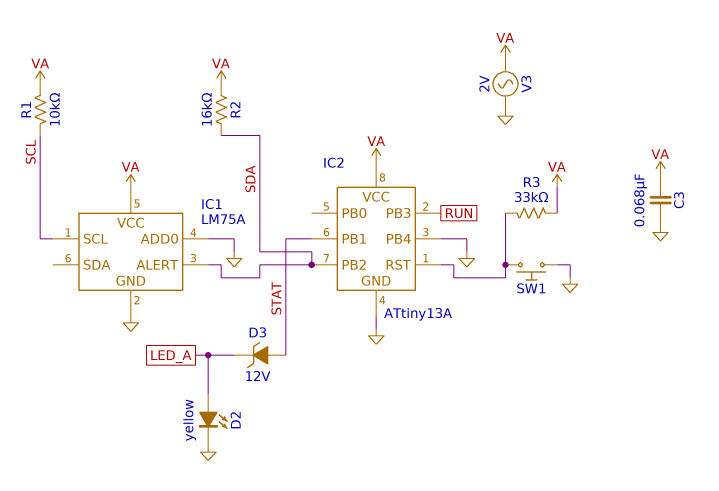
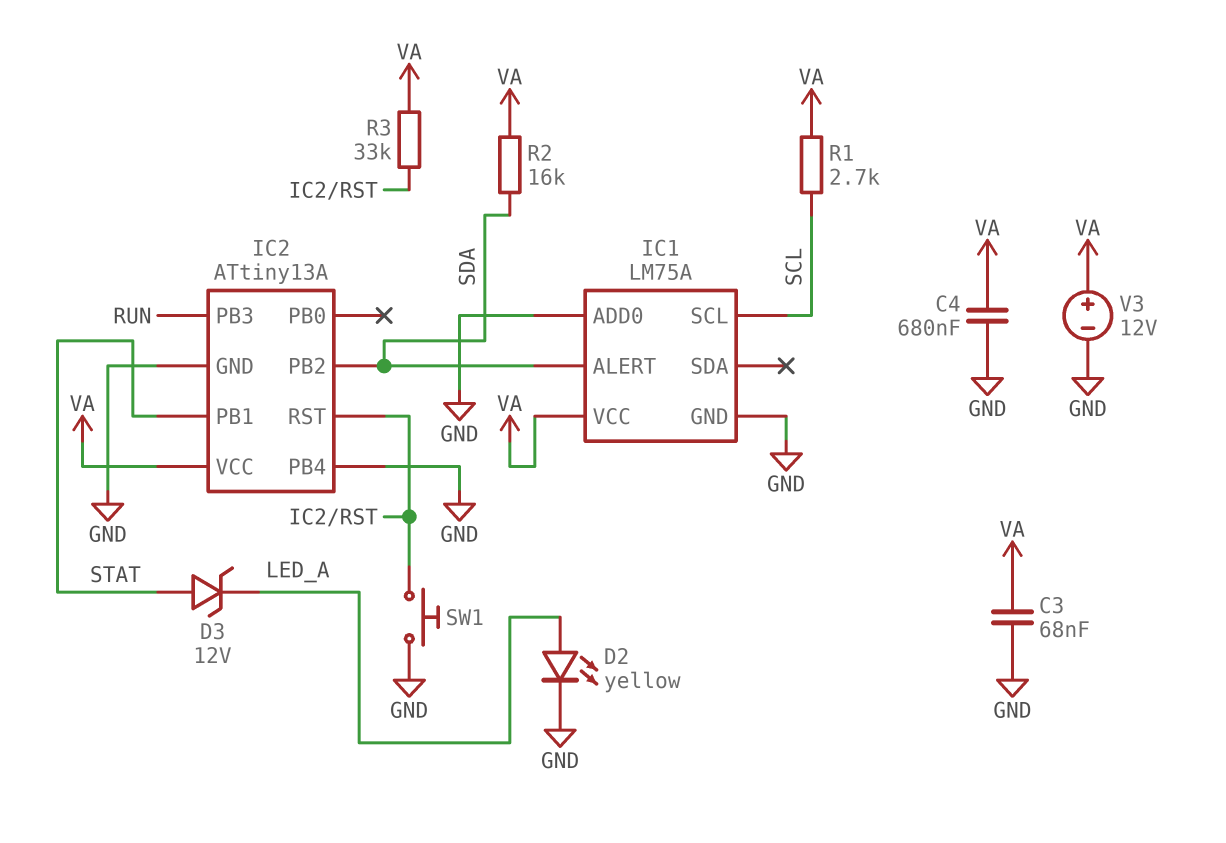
C4: none -> 680nF (GND, VA)
R1: 10k (SCL, VA) -> 2.7k (SCL, VA)
V3: AC 2V (GND, VA) -> 12V (plus VA, minus GND)

